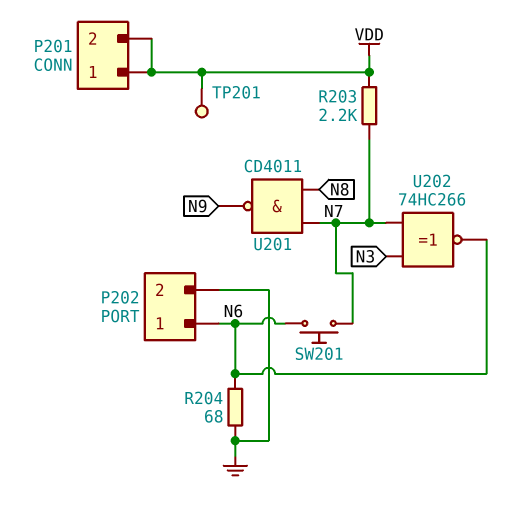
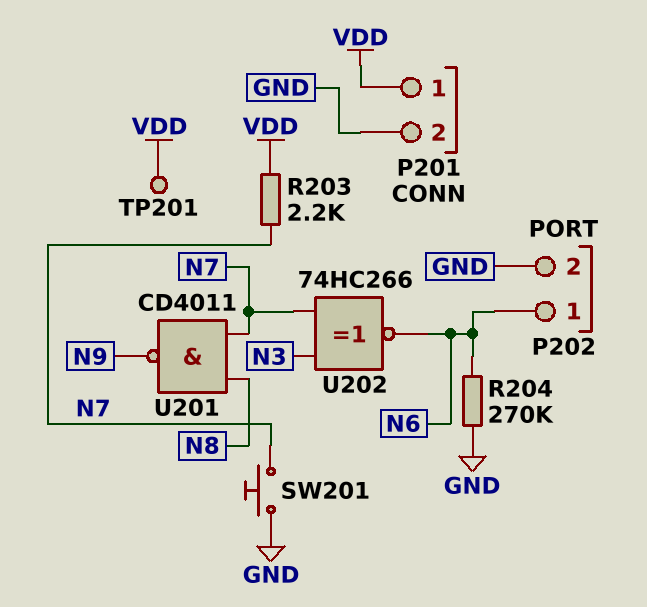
P201 pin 2: VDD -> GND
R204: 68 (GND, N6) -> 270k (GND, N6)
SW201: button (N6, N7) -> button (GND, N7)

